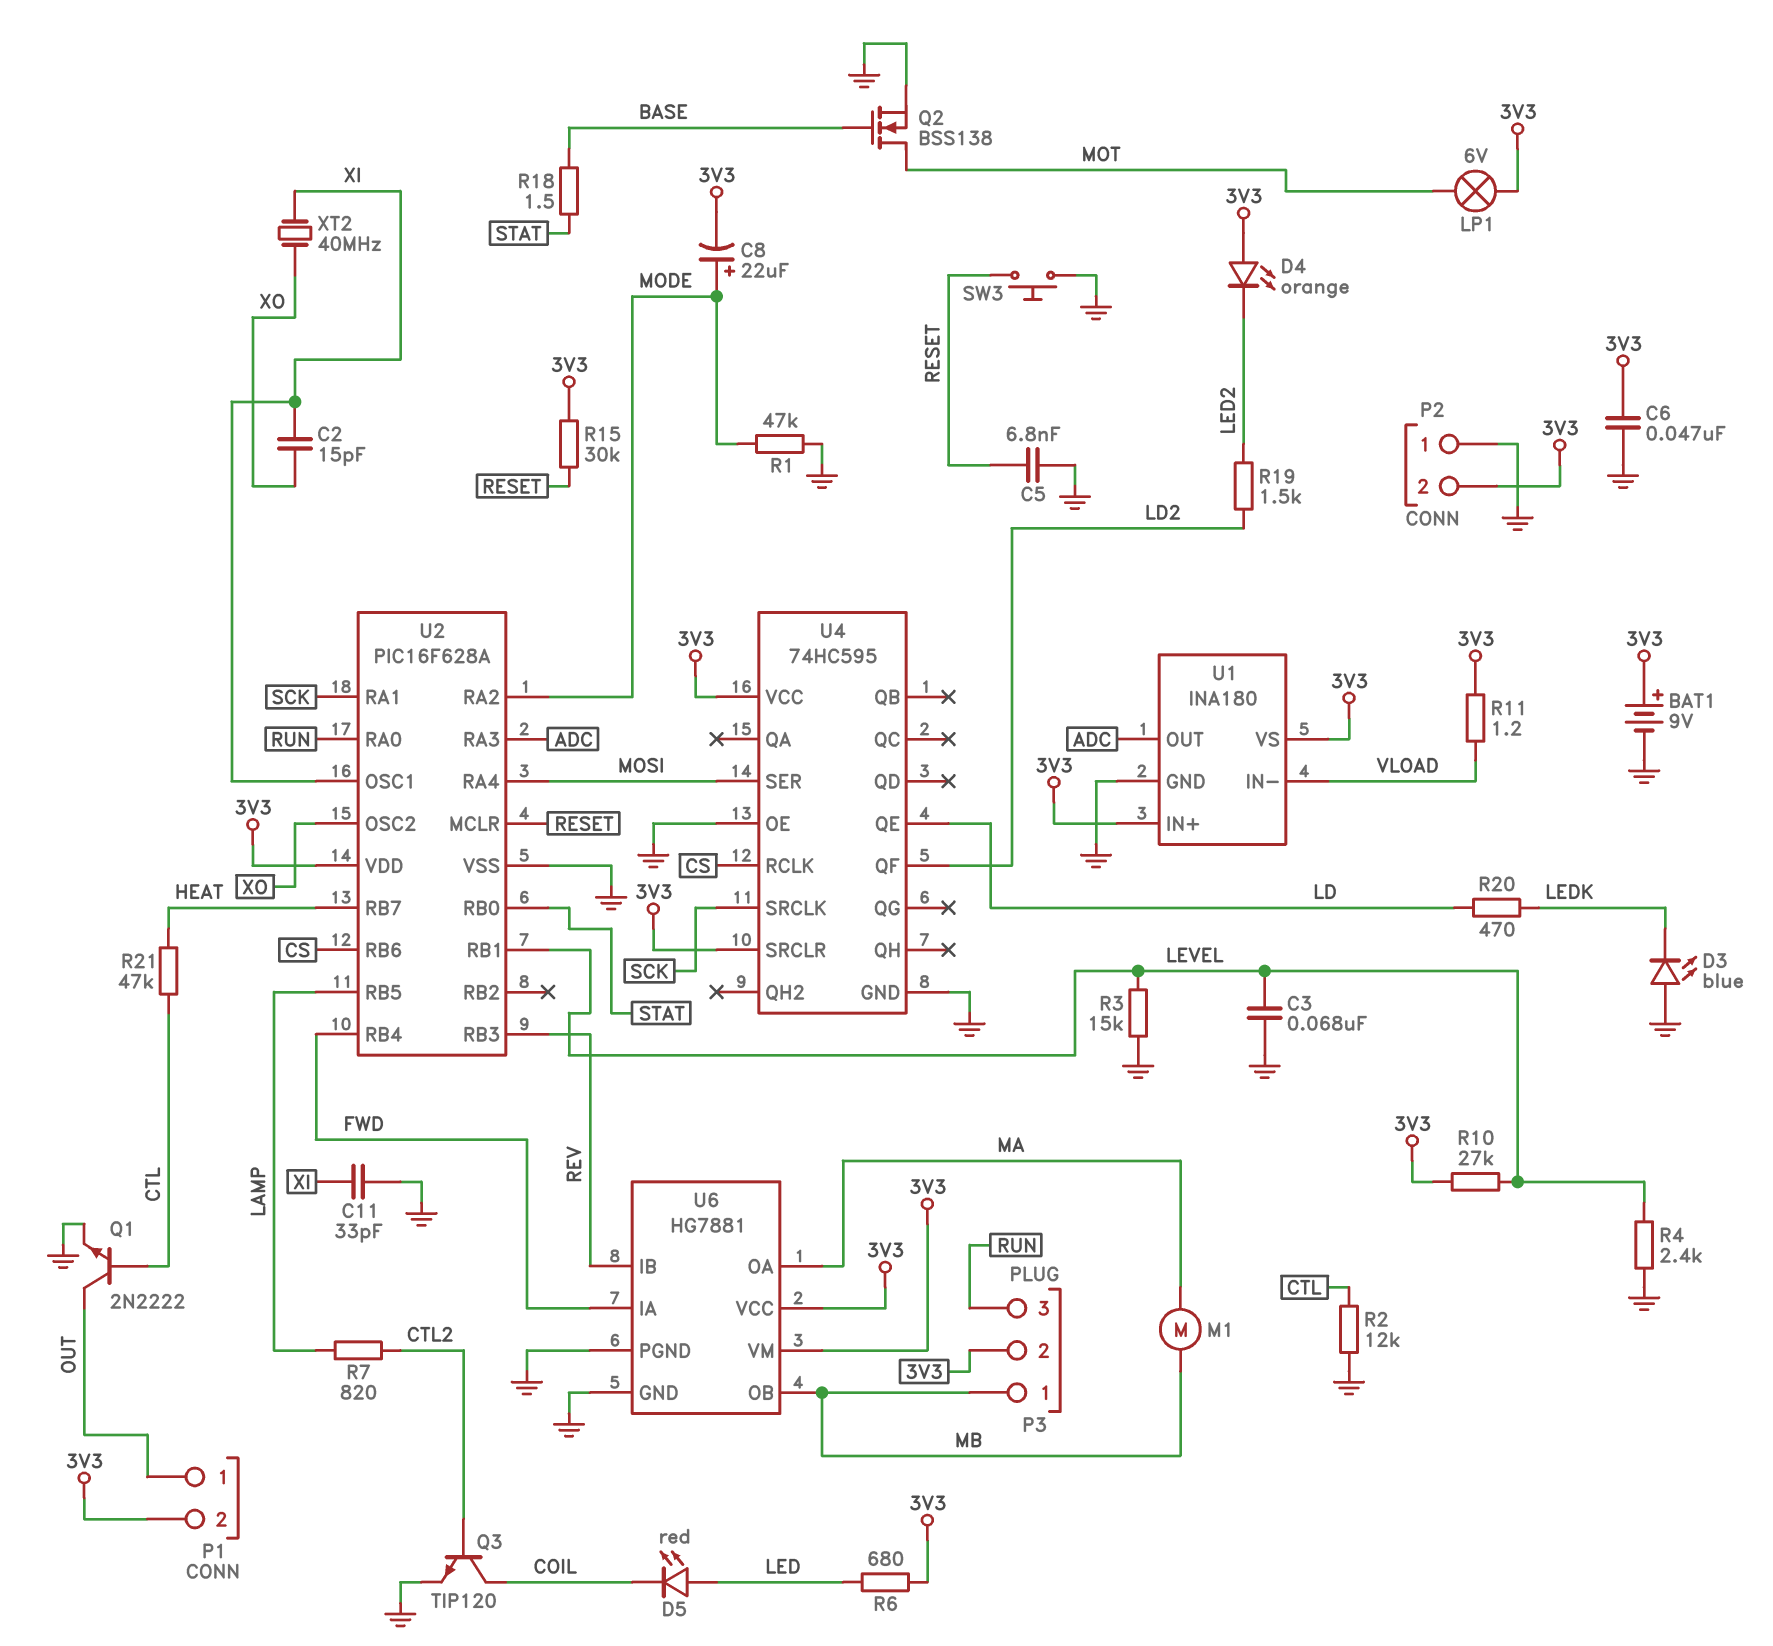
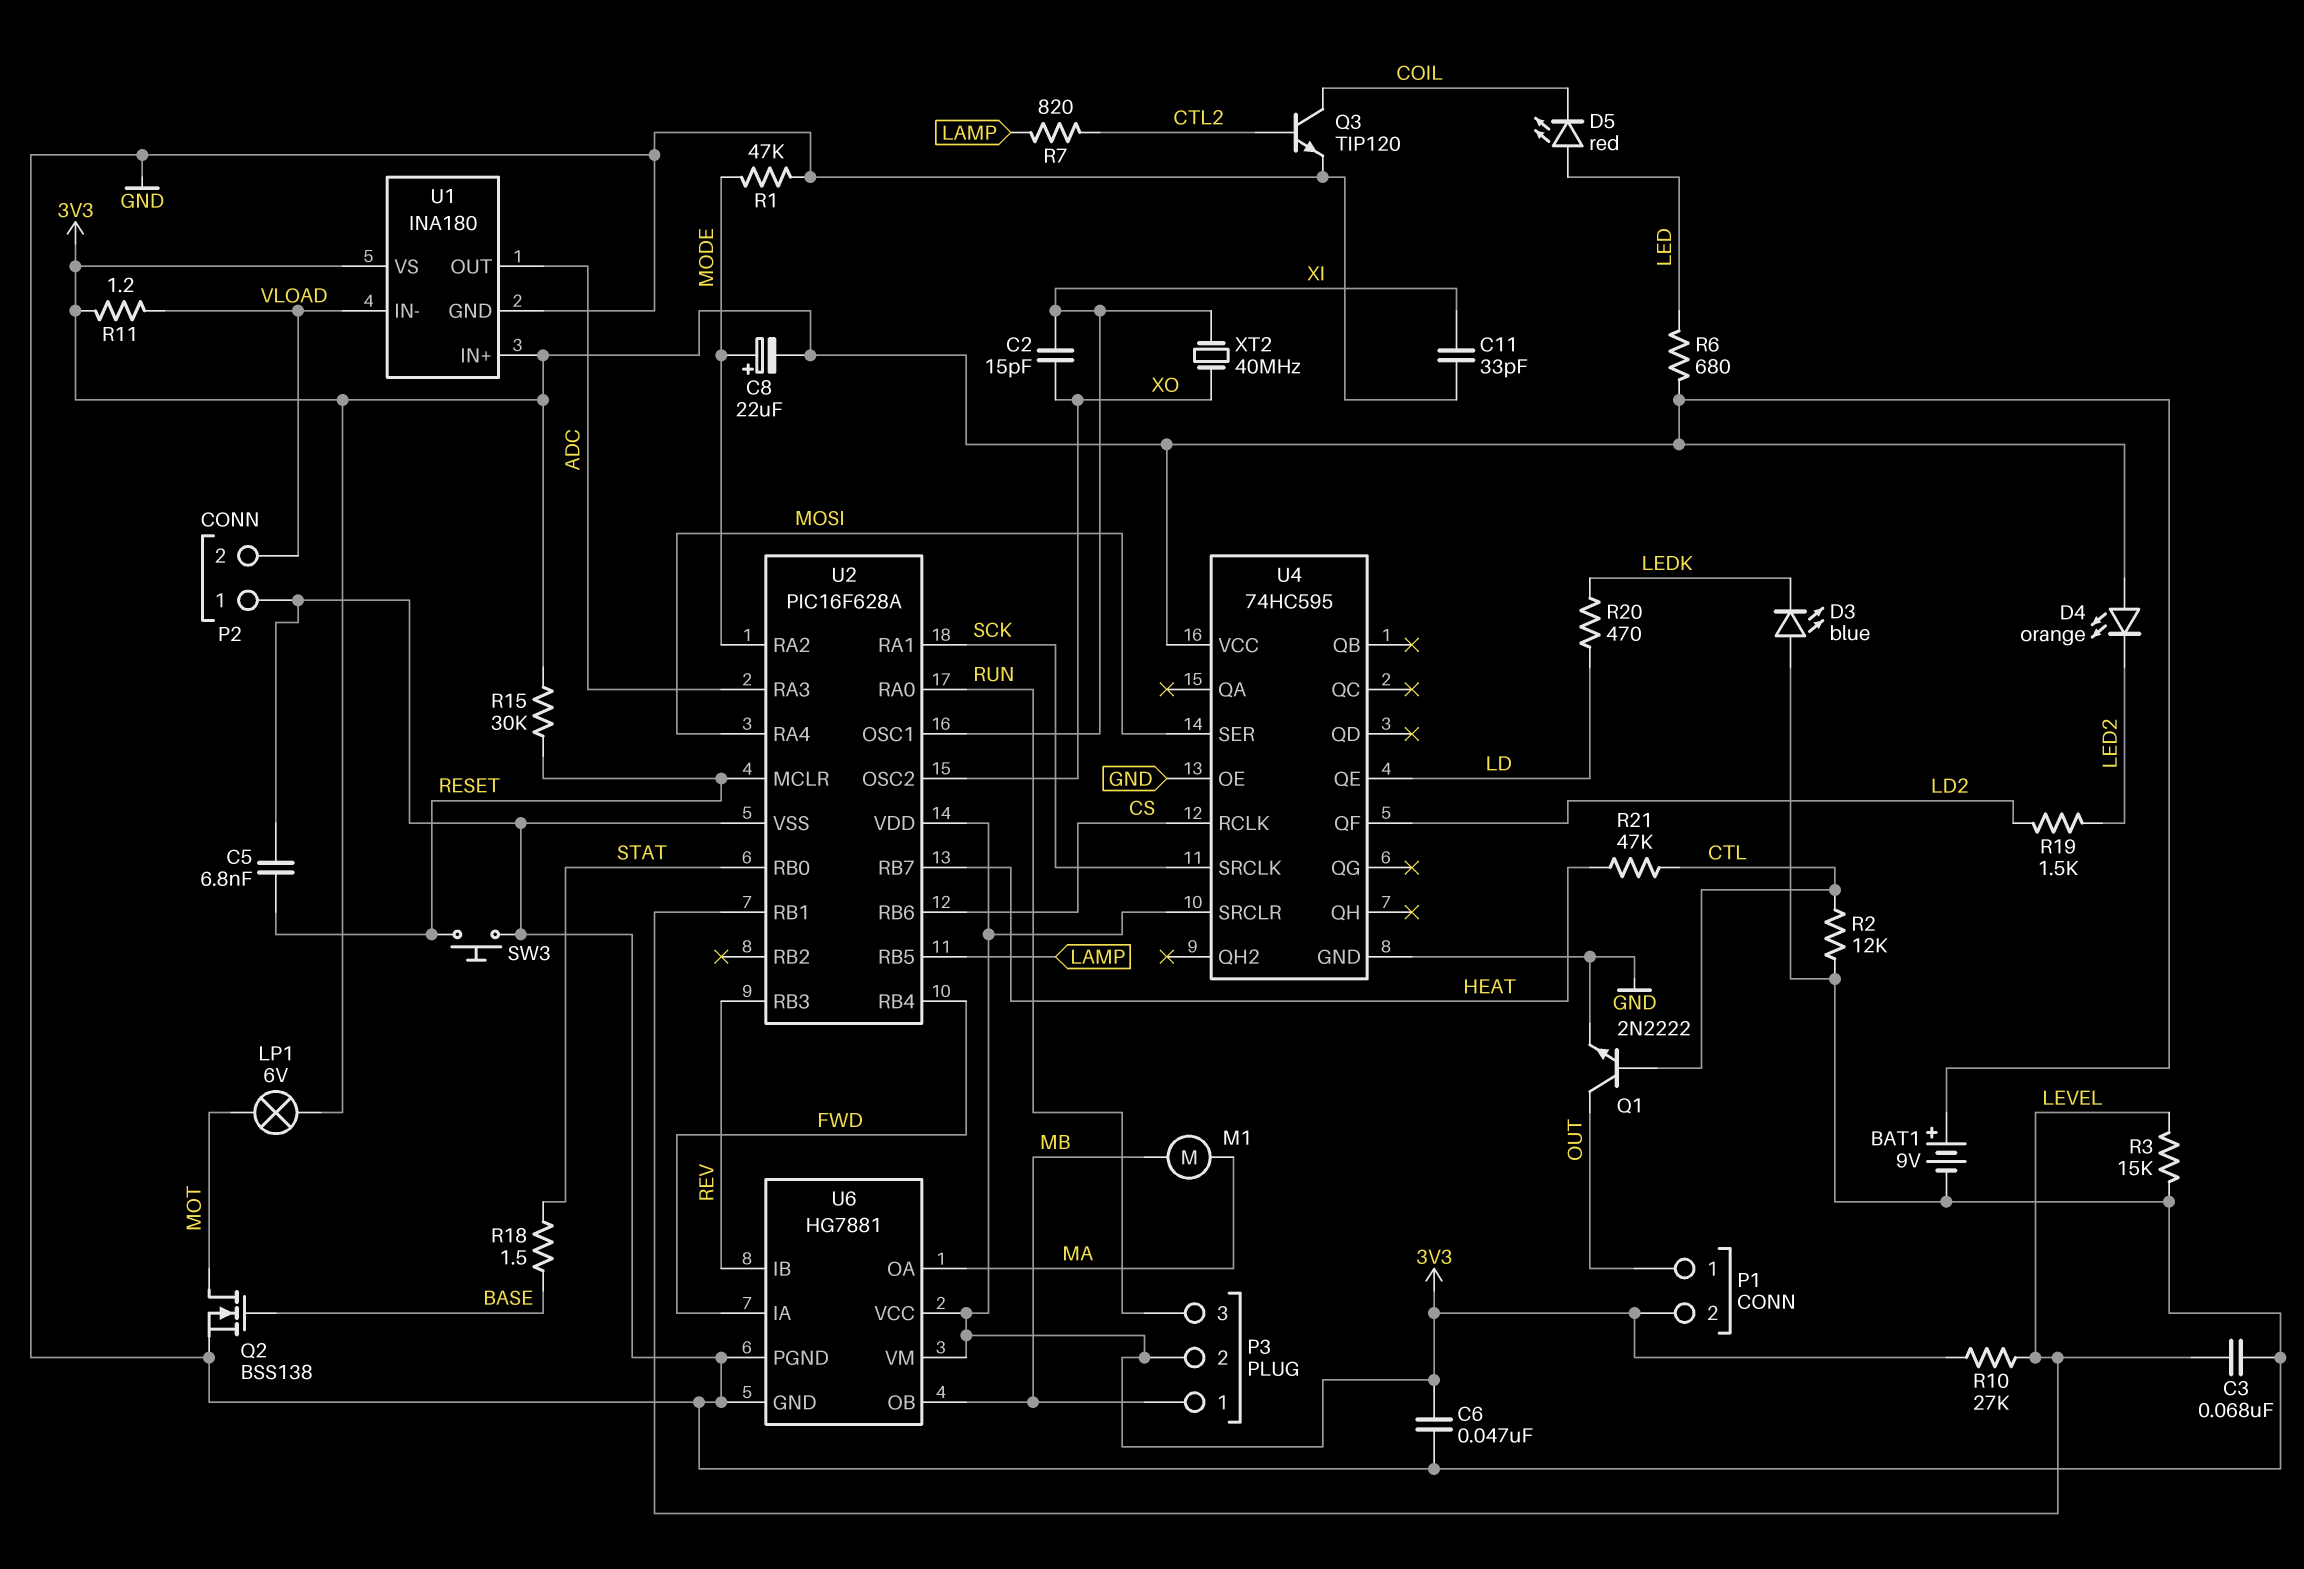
P2 pin 2: 3V3 -> VLOAD
R4: 2.4k (GND, LEVEL) -> none

